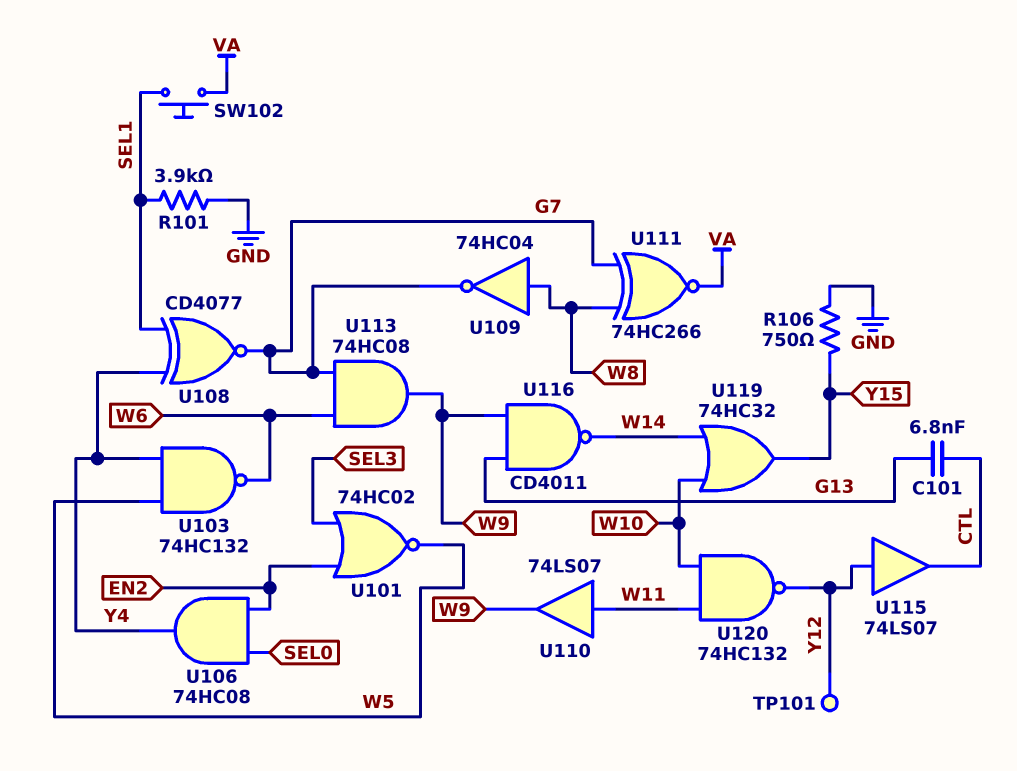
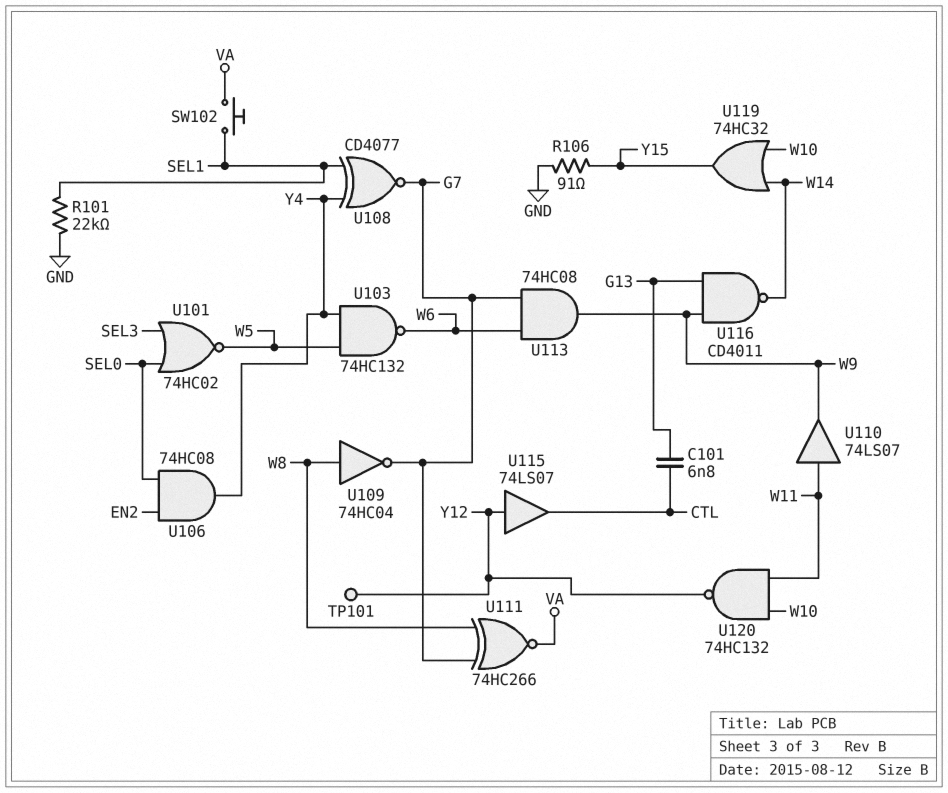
R101: 3.9k (GND, SEL1) -> 22k (GND, SEL1)
R106: 750 (GND, Y15) -> 91 (GND, Y15)
U101: NOR 74HC02 (in EN2, in SEL3, out W5) -> NOR 74HC02 (in SEL0, in SEL3, out W5)

